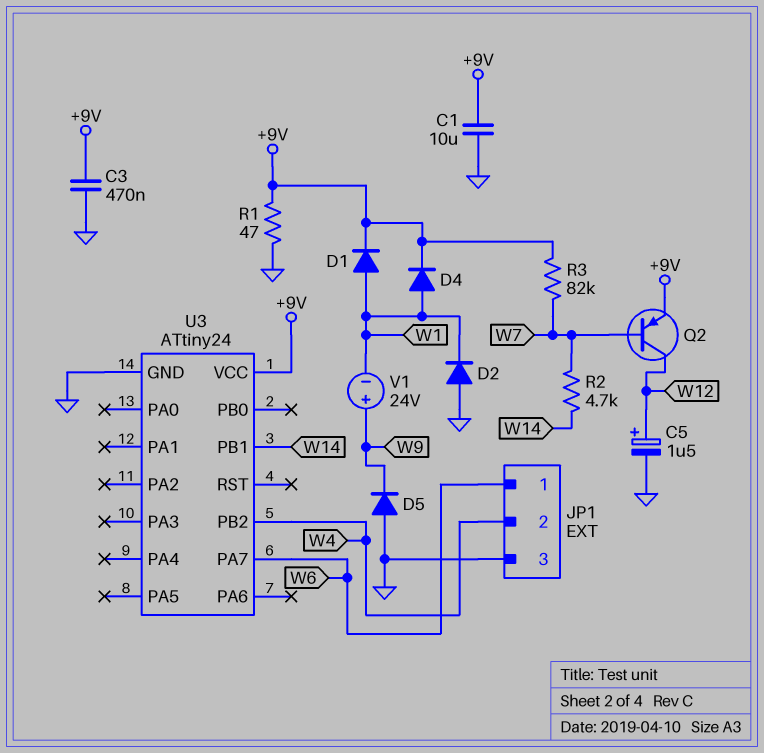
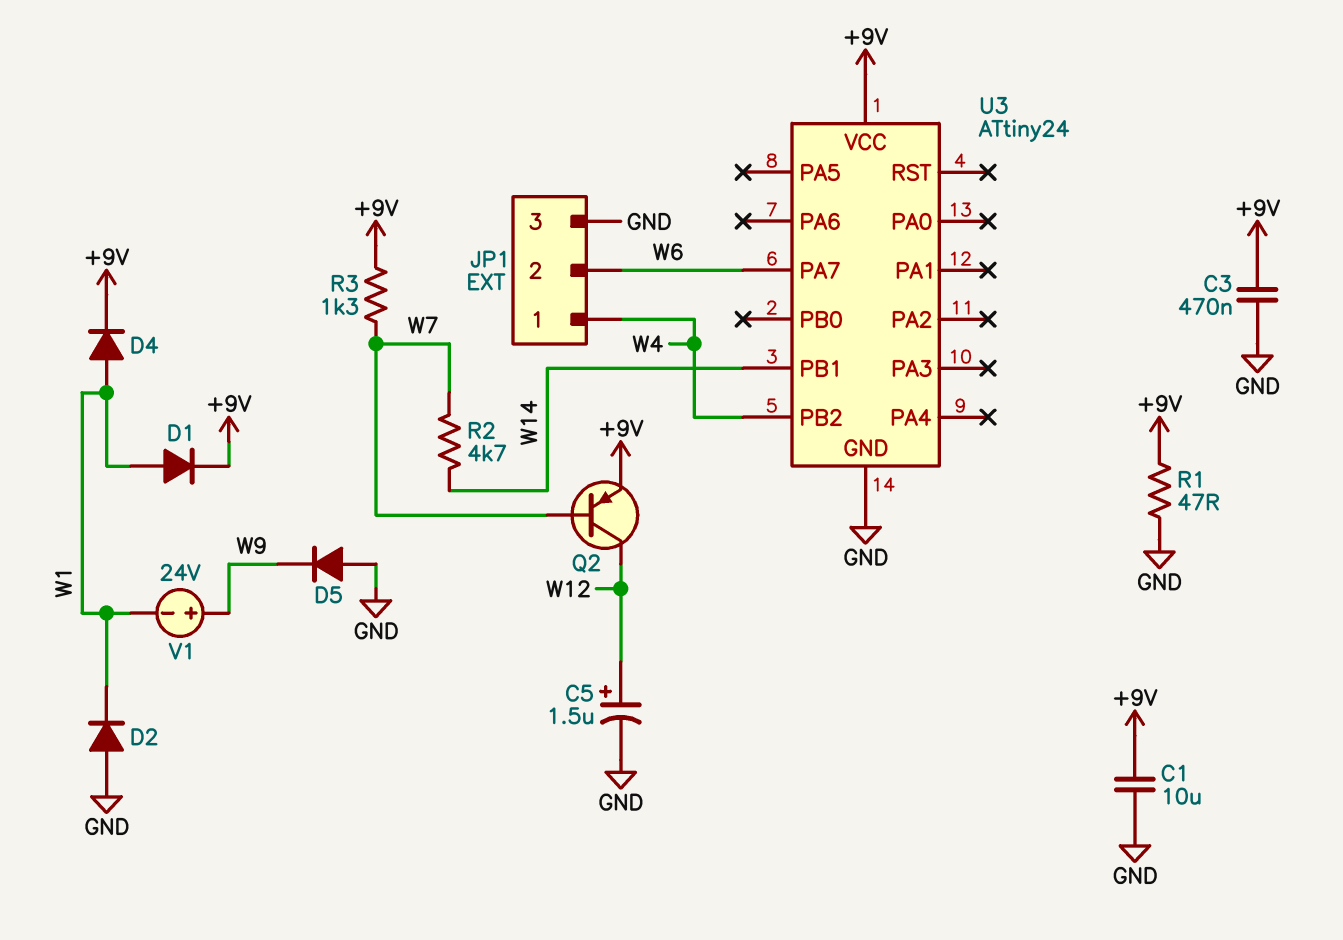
JP1 pin 1: W6 -> W4
JP1 pin 2: W4 -> W6
R3: 82k (+9V, W7) -> 1.3k (+9V, W7)

